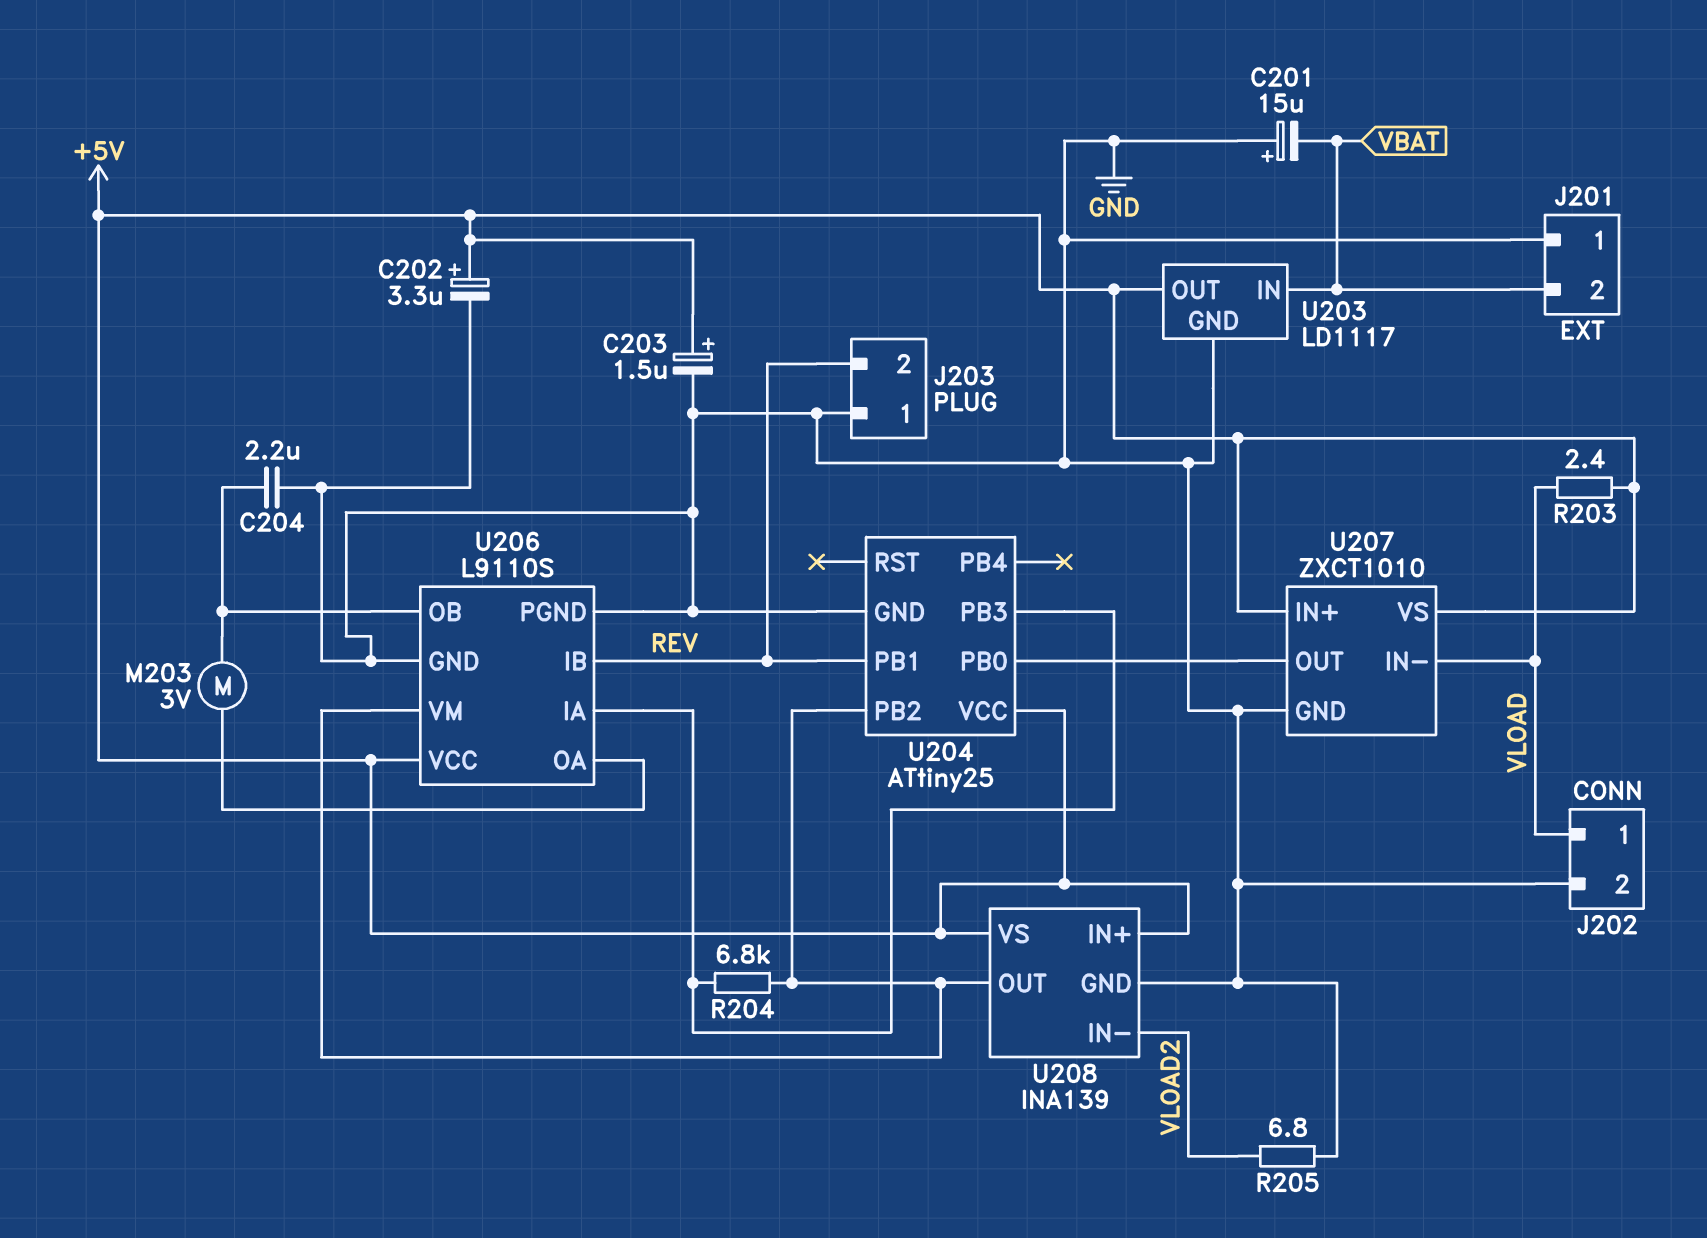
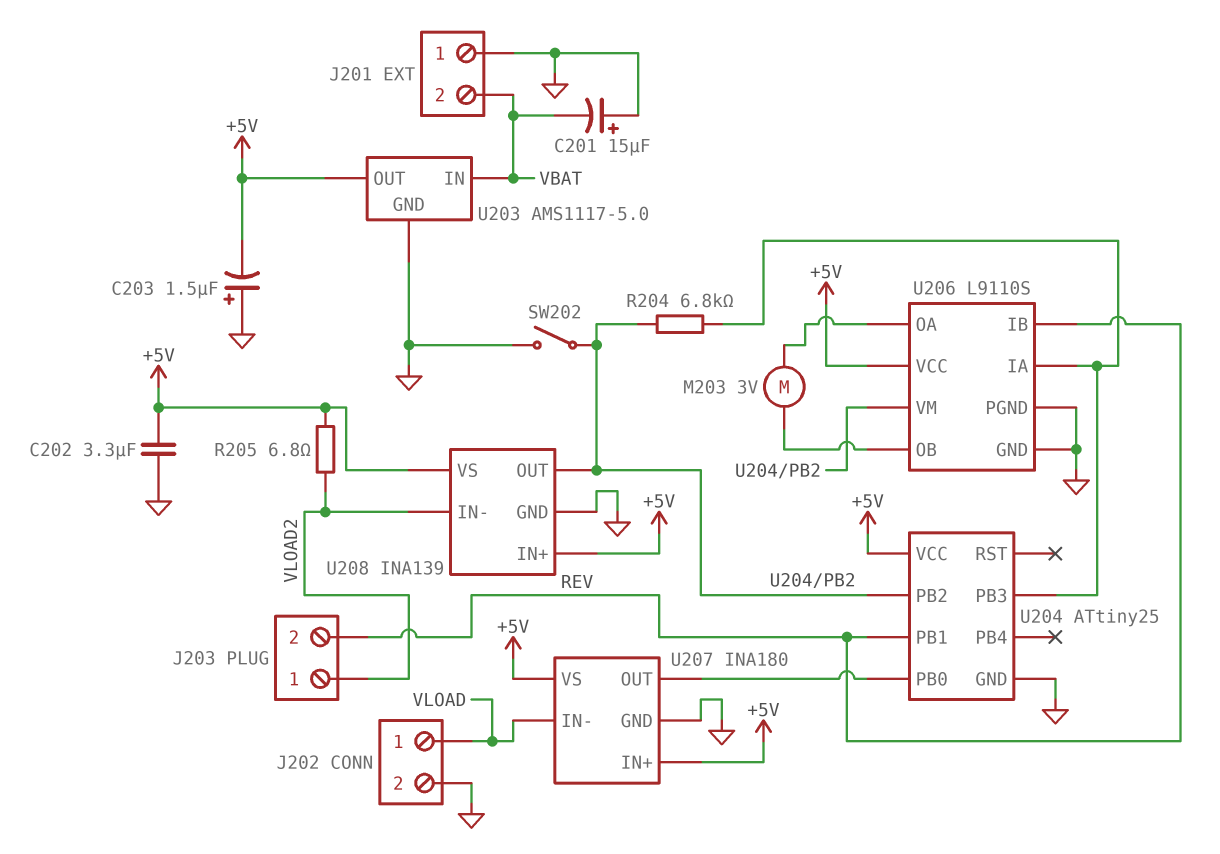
C202: 3.3uF (plus +5V, minus GND) -> 3.3uF (+5V, GND)
C203: 1.5uF (plus +5V, minus GND) -> 1.5uF (plus GND, minus +5V)
C204: 2.2uF (GND, U206/OB) -> none
J203 pin 1: GND -> VLOAD2
R203: 2.4 (+5V, VLOAD) -> none
R205: 6.8 (GND, VLOAD2) -> 6.8 (+5V, VLOAD2)
SW202: none -> switch (GND, U204/PB2)
U203: LD1117 -> AMS1117-5.0
U207: ZXCT1010 -> INA180

